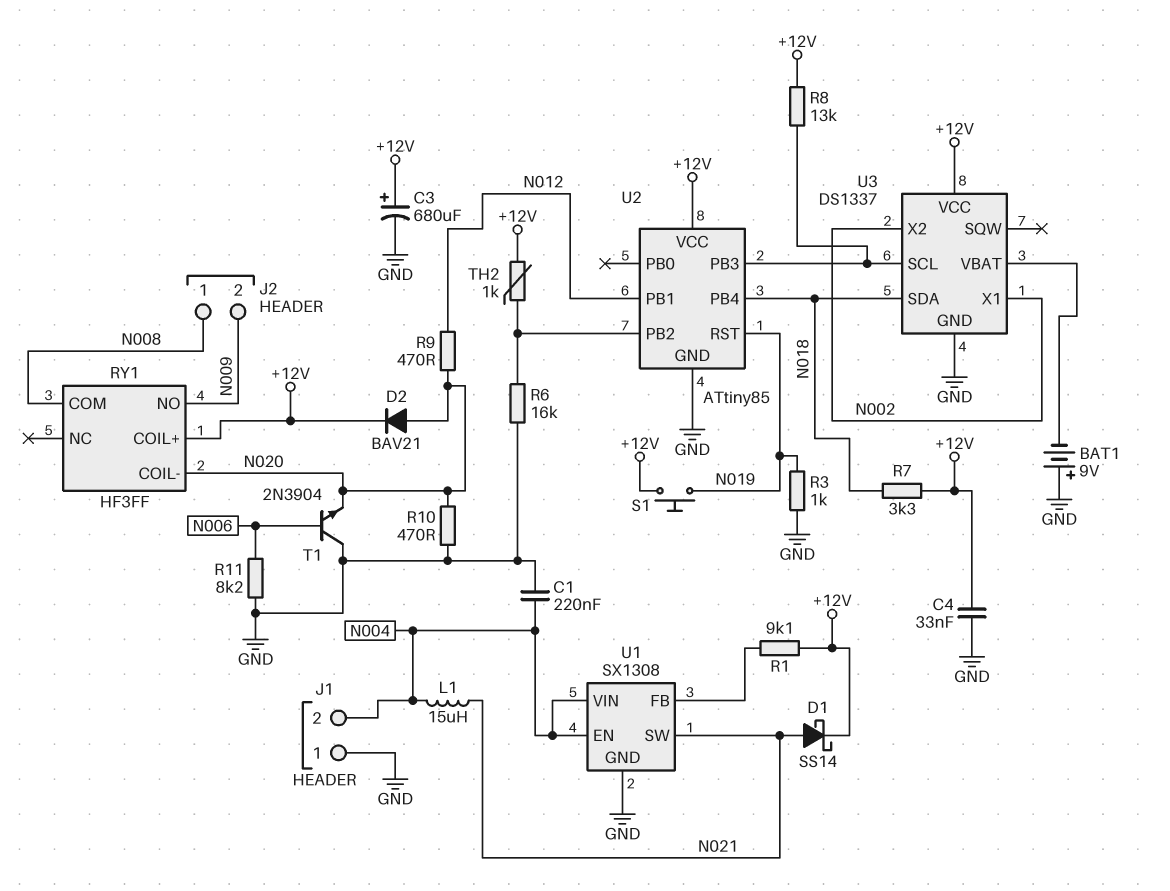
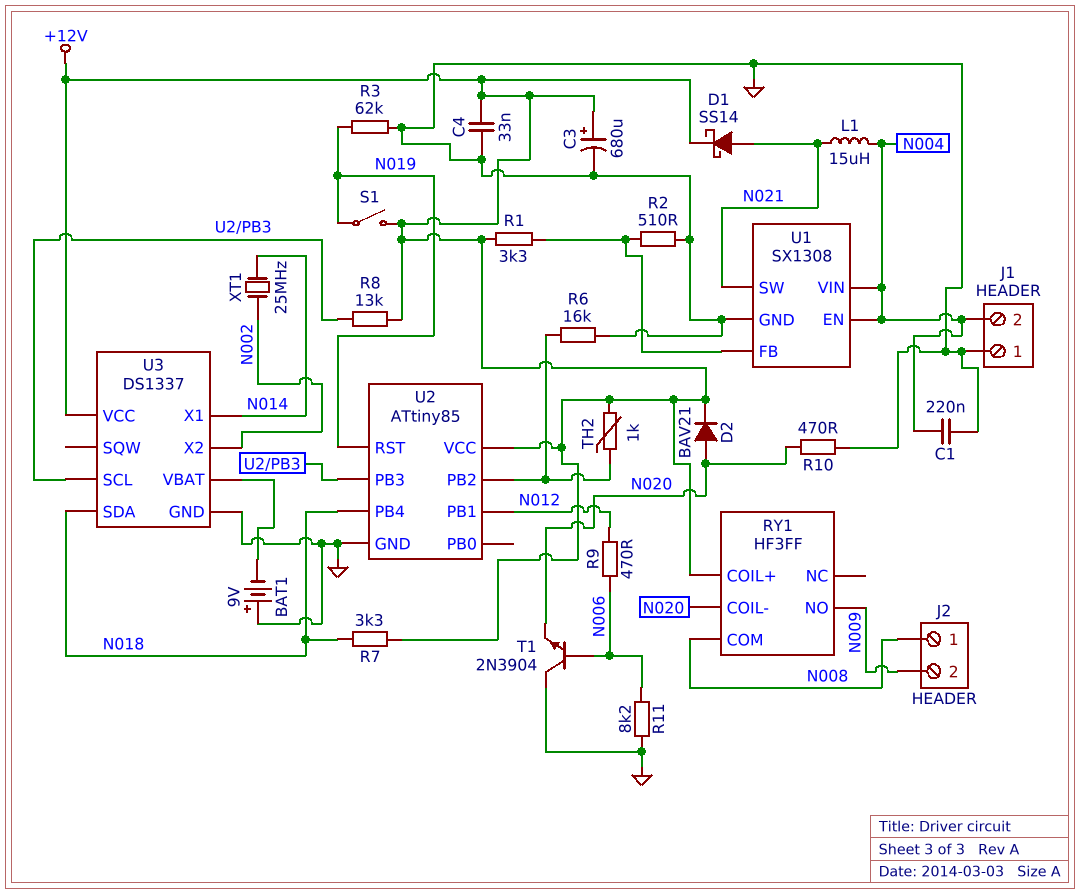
R1: 9.1k (+12V, U1/FB) -> 3.3k (+12V, U1/FB)
R2: none -> 510 (GND, U1/FB)
R3: 1k (GND, N019) -> 62k (GND, N019)
R9: 470 (N012, N020) -> 470 (N006, N012)
S1: button (+12V, N019) -> switch (+12V, N019)
U3 pin X1: N002 -> N014
XT1: none -> 25MHz (N002, N014)

